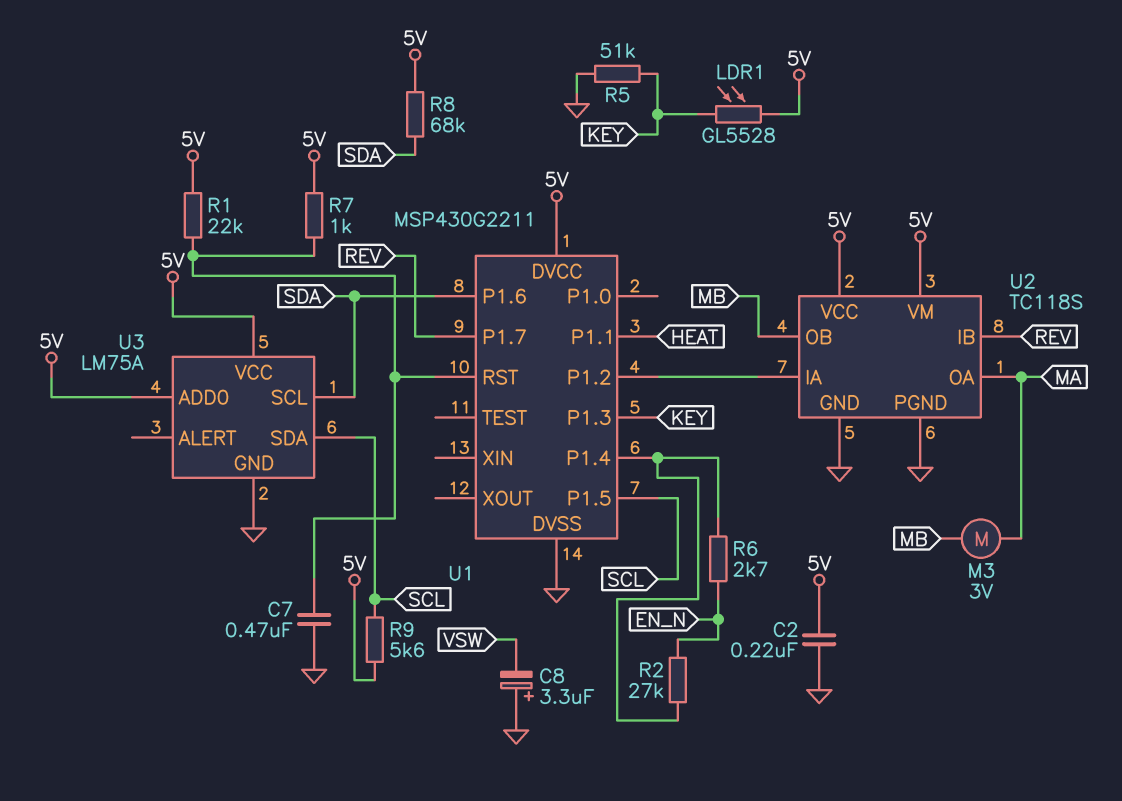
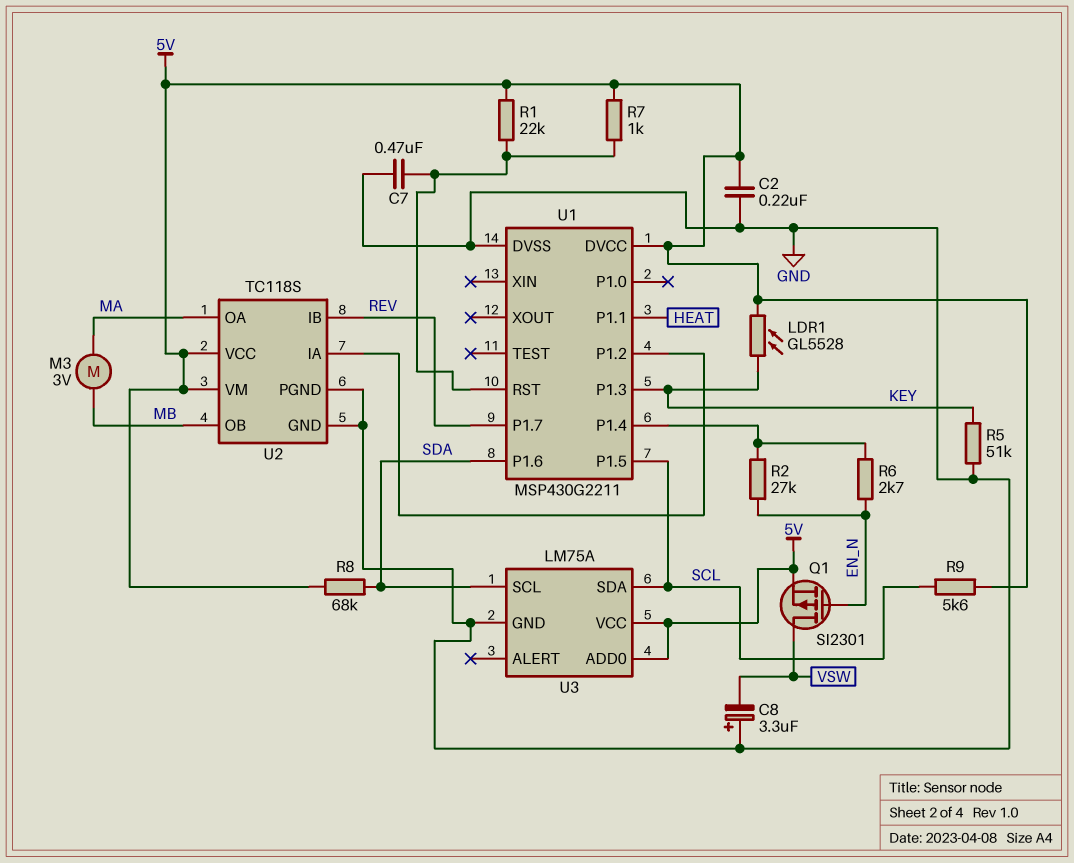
Q1: none -> PMOS SI2301 (G EN_N, D VSW, S 5V)

